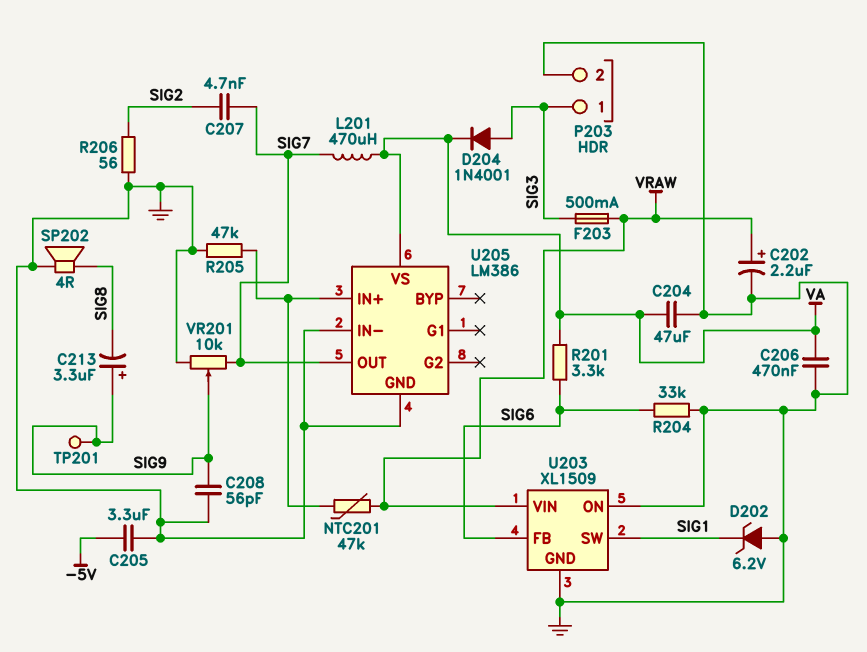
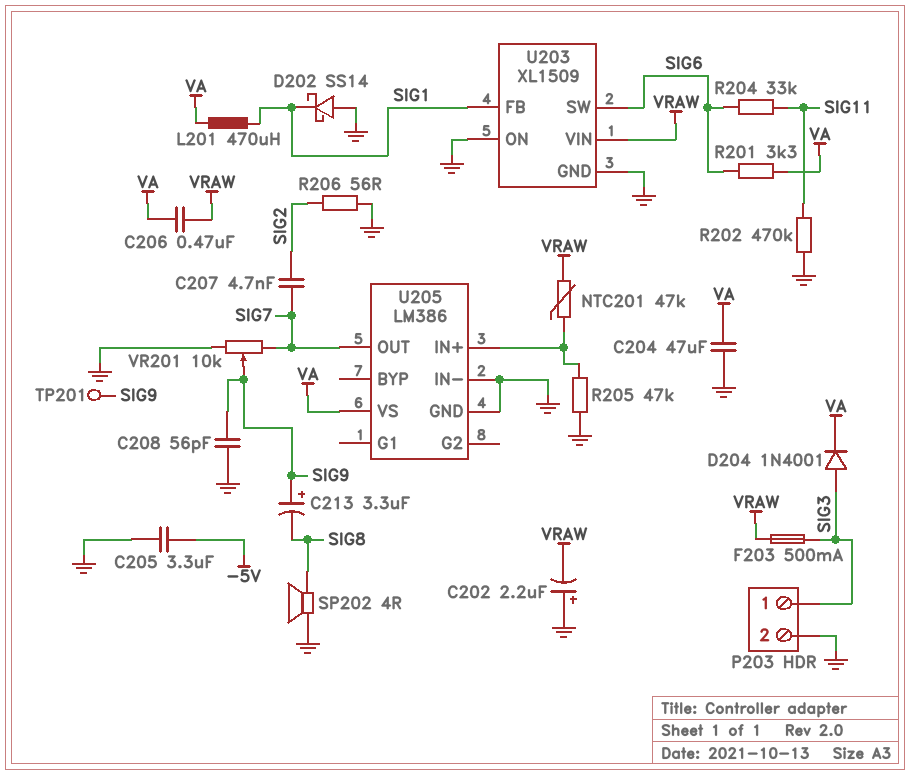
C202: 2.2uF (plus VRAW, minus GND) -> 2.2uF (plus GND, minus VRAW)
C206: 470nF (GND, VA) -> 470nF (VA, VRAW)
D202: zener 6.2V (A GND, K SIG1) -> schottky SS14 (A GND, K SIG1)
L201: 470uH (SIG7, VA) -> 470uH (SIG1, VA)
R202: none -> 470k (GND, SIG11)
R204: 33k (GND, SIG6) -> 33k (SIG6, SIG11)
U203 pin FB: SIG6 -> SIG1
U203 pin SW: SIG1 -> SIG6

